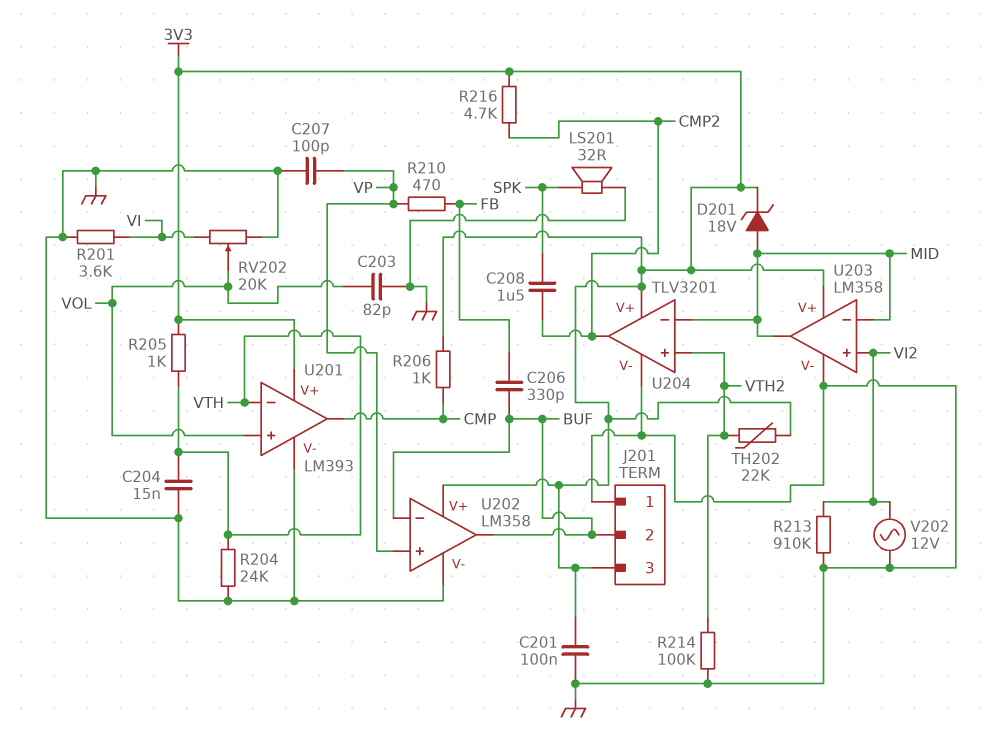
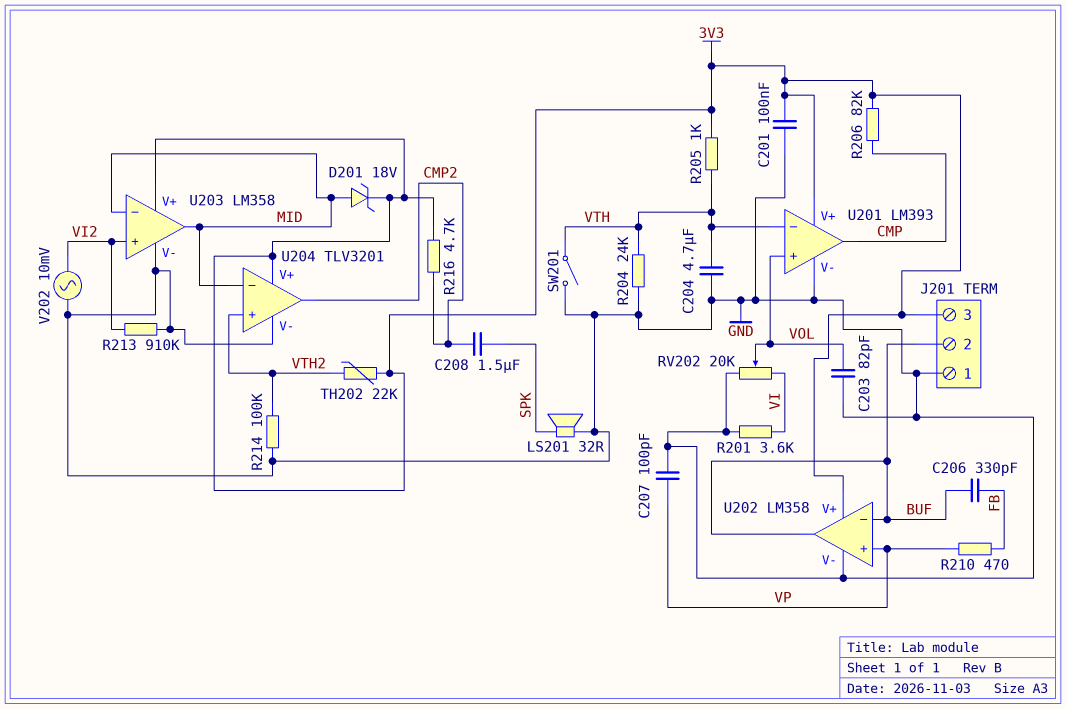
C204: 15nF (GND, VTH) -> 4.7uF (GND, VTH)
R206: 1k (3V3, CMP) -> 82k (3V3, CMP)
SW201: none -> switch (GND, VTH)
V202: AC 12V (GND, VI2) -> AC 10mV (GND, VI2)

